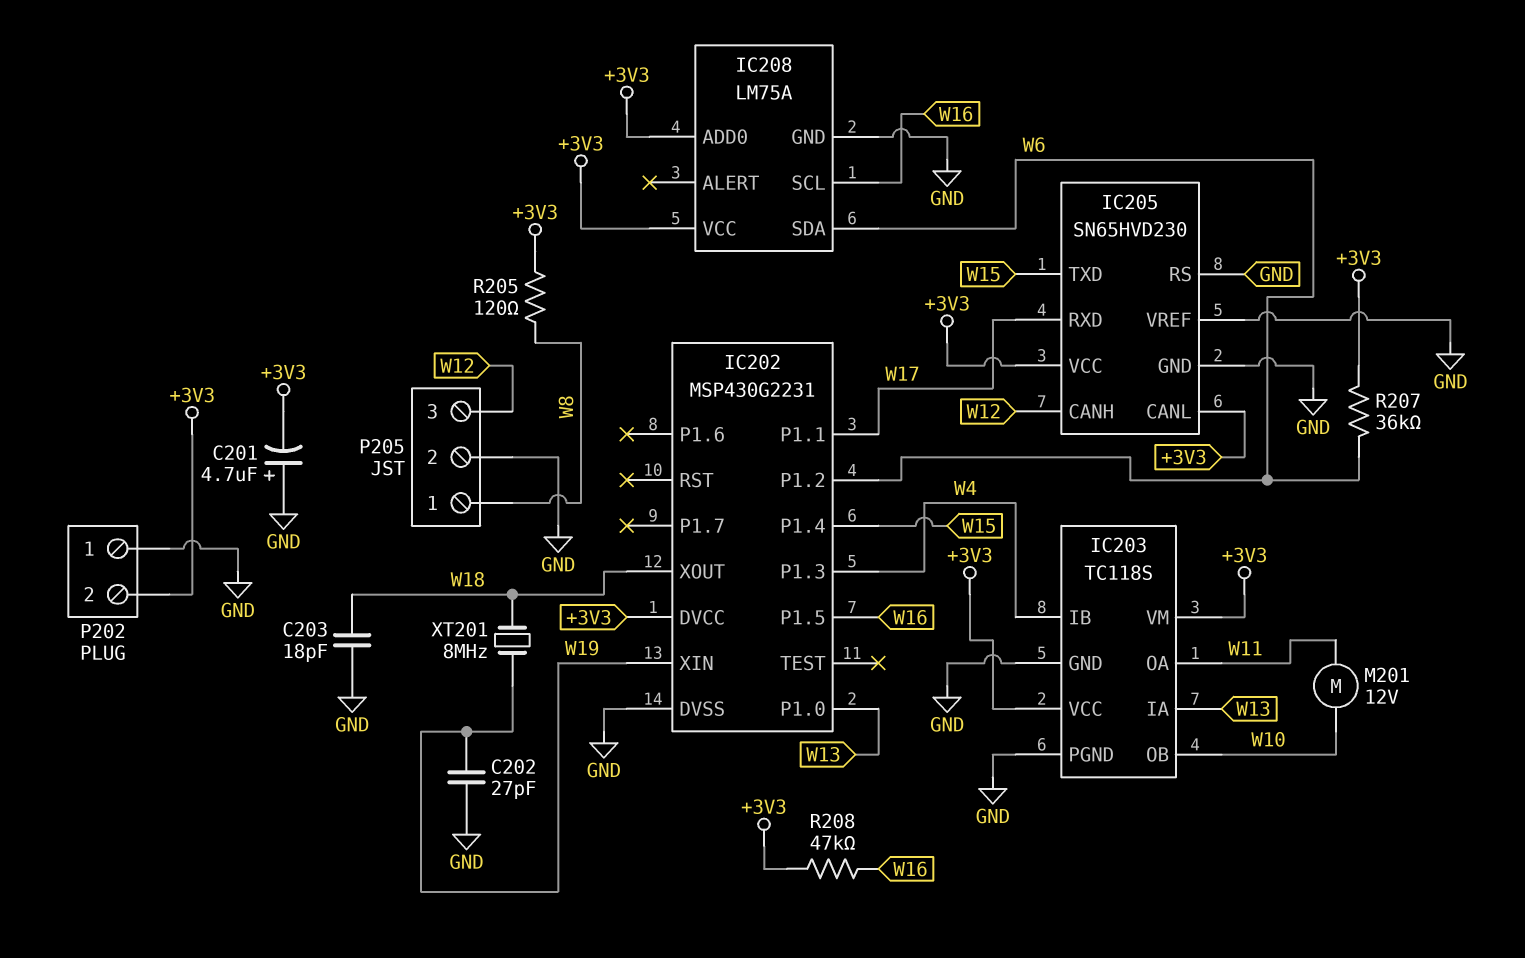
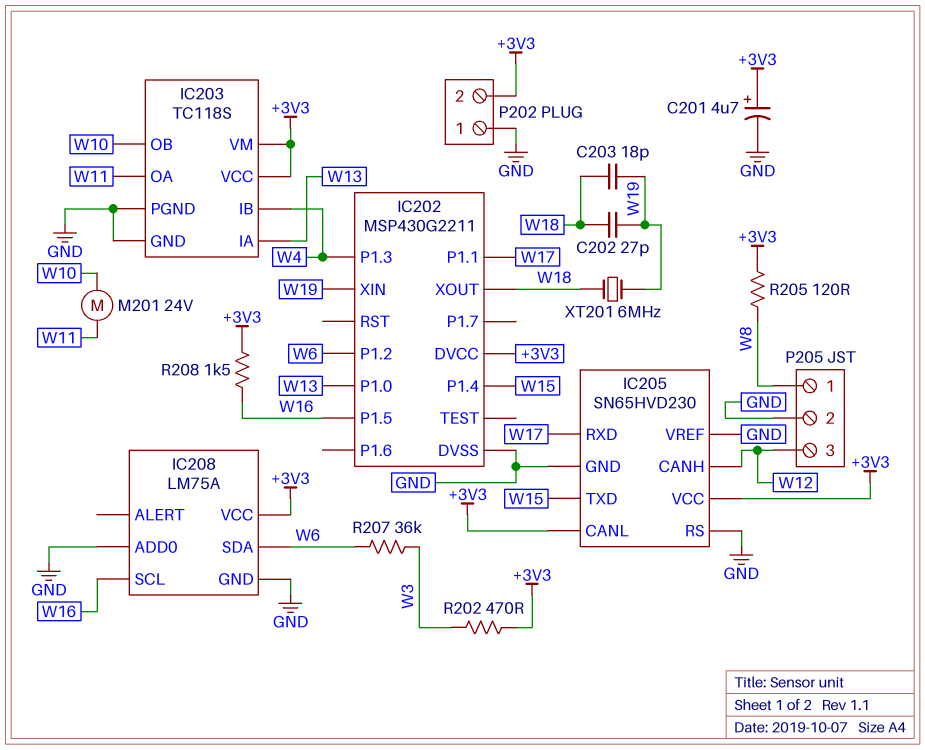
C201: 4.7uF (plus GND, minus +3V3) -> 4.7uF (plus +3V3, minus GND)
C202: 27pF (GND, W19) -> 27pF (W18, W19)
C203: 18pF (GND, W18) -> 18pF (W18, W19)
IC202: MSP430G2231 -> MSP430G2211
IC208 pin ADD0: +3V3 -> GND
M201: motor 12V (W10, W11) -> motor 24V (W10, W11)
R202: none -> 470 (+3V3, W3)
R207: 36k (+3V3, W6) -> 36k (W3, W6)
R208: 47k (+3V3, W16) -> 1.5k (+3V3, W16)
XT201: 8MHz (W18, W19) -> 6MHz (W18, W19)

